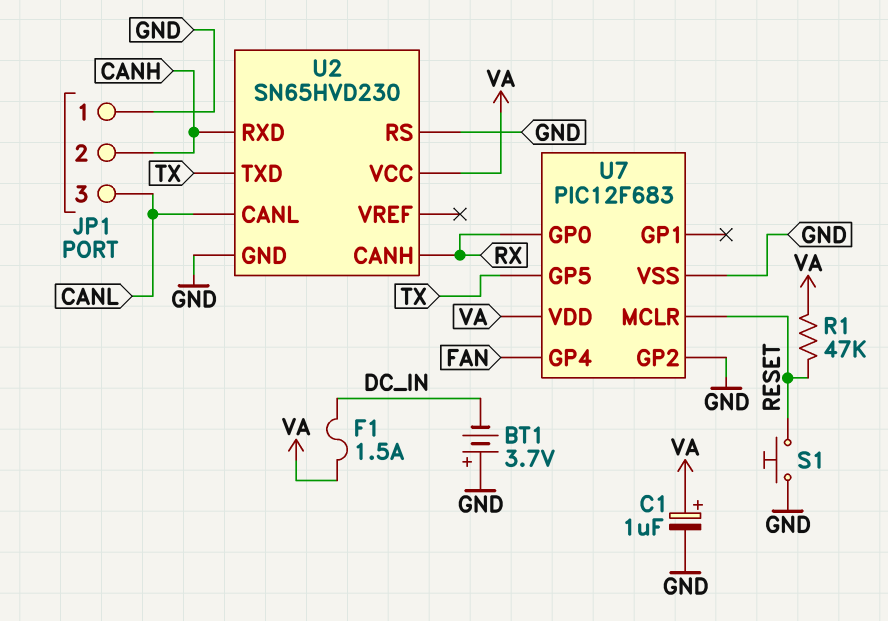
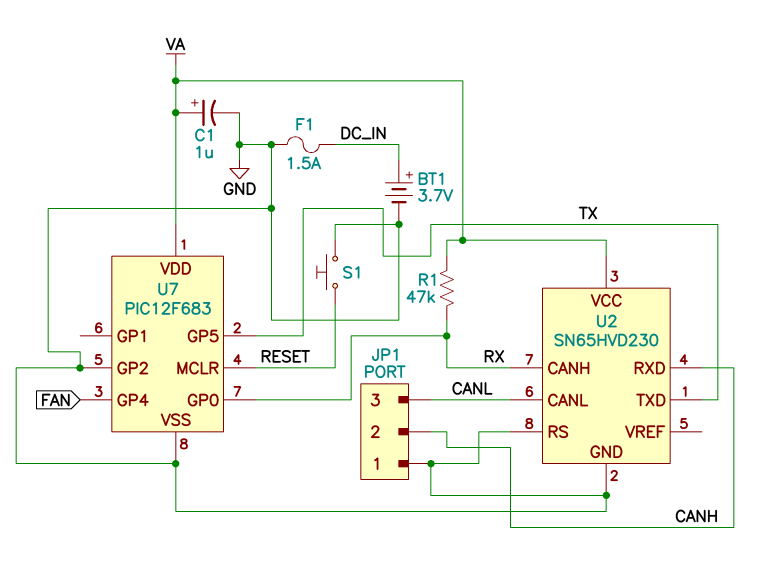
BT1: 3.7V (plus GND, minus DC_IN) -> 3.7V (plus DC_IN, minus GND)
F1: 1.5A (DC_IN, VA) -> 1.5A (DC_IN, GND)
R1: 47k (RESET, VA) -> 47k (RX, VA)

